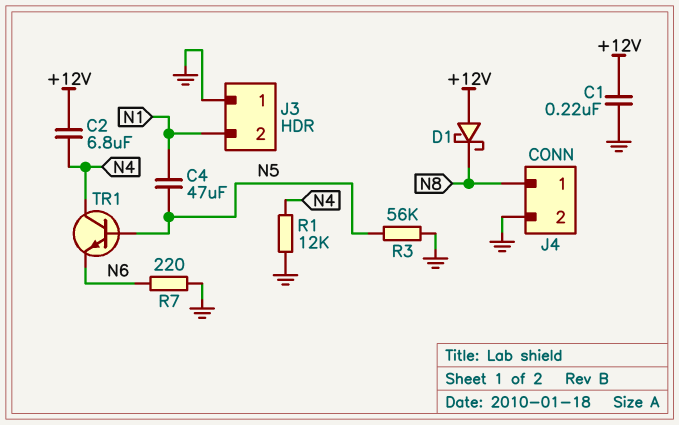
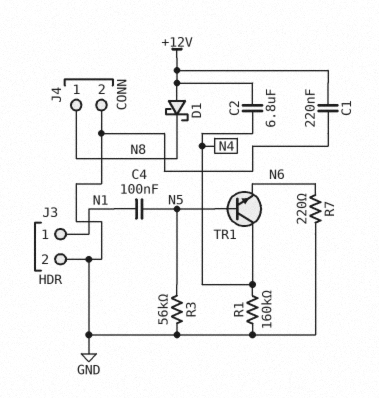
C4: 47uF (N1, N5) -> 100nF (N1, N5)
J3 pin 1: GND -> N1
J3 pin 2: N1 -> GND
R1: 12k (GND, N4) -> 160k (GND, N4)

